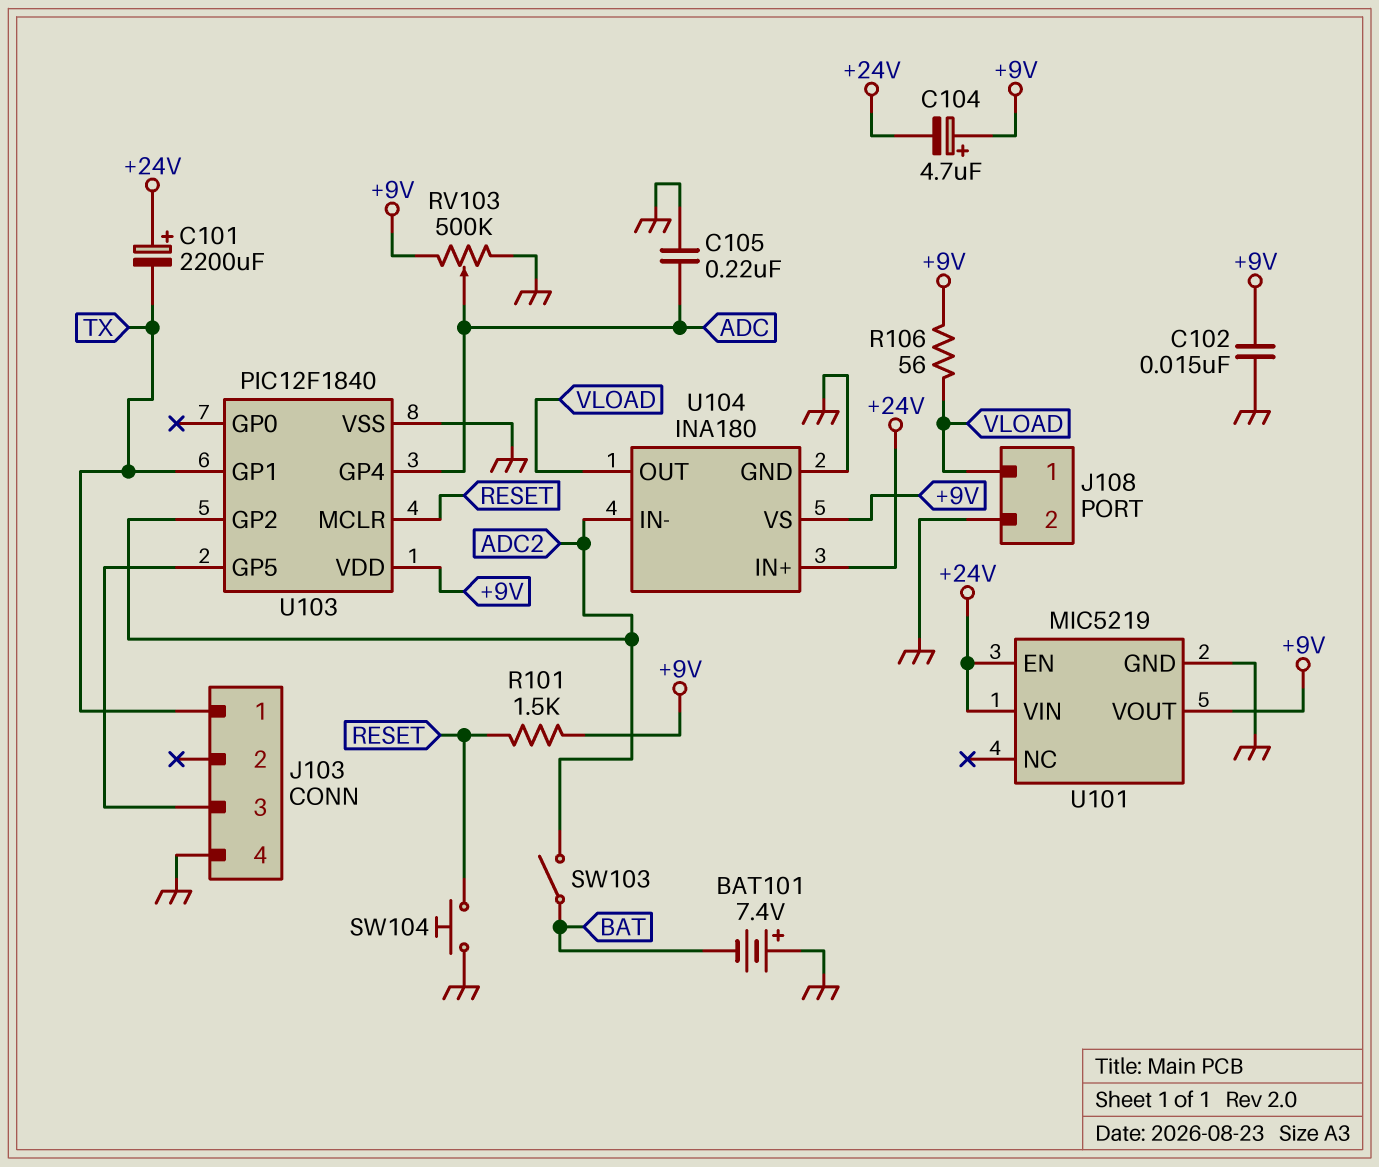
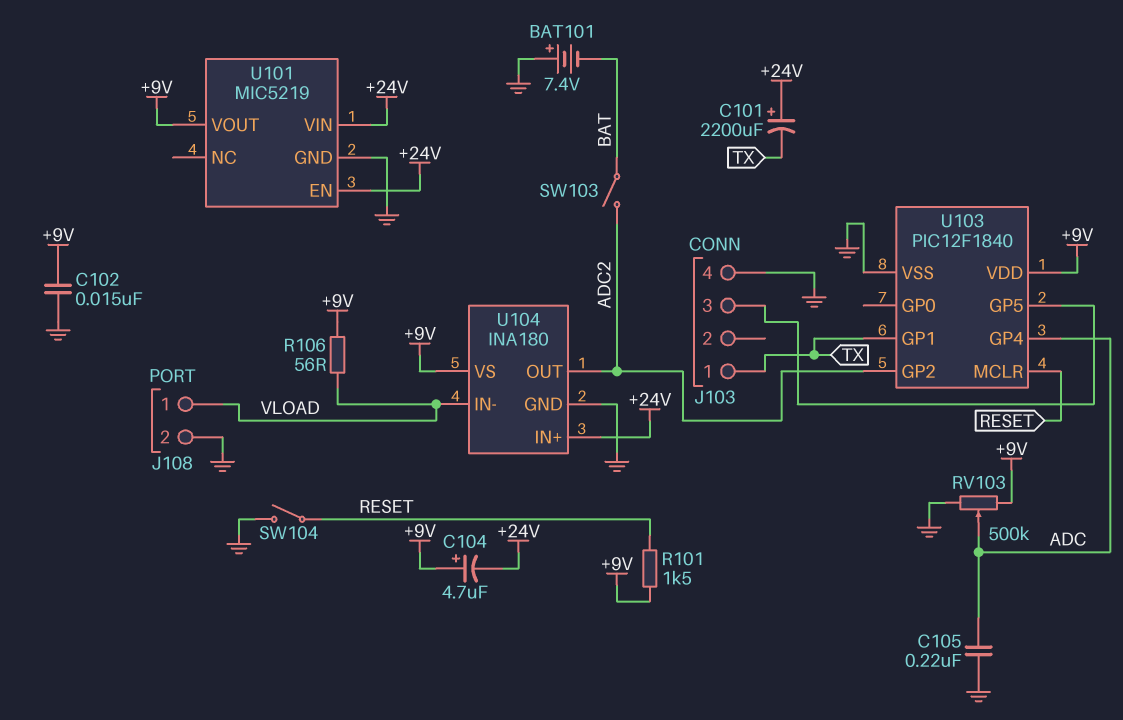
SW104: button (GND, RESET) -> switch (GND, RESET)
U104 pin IN-: ADC2 -> VLOAD
U104 pin OUT: VLOAD -> ADC2

